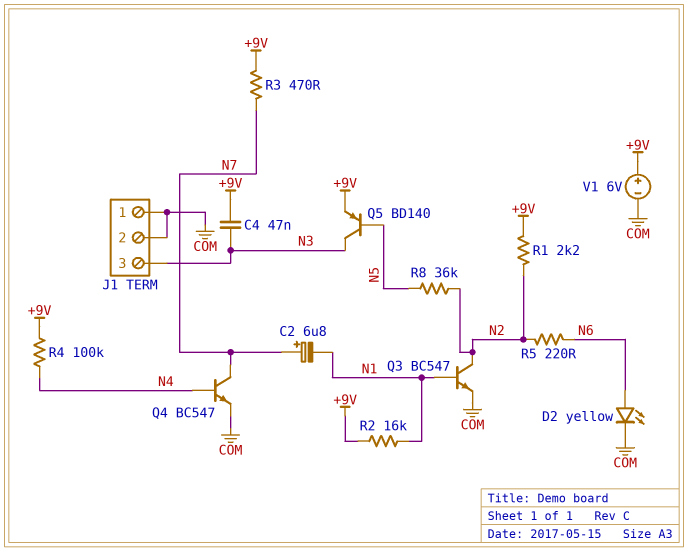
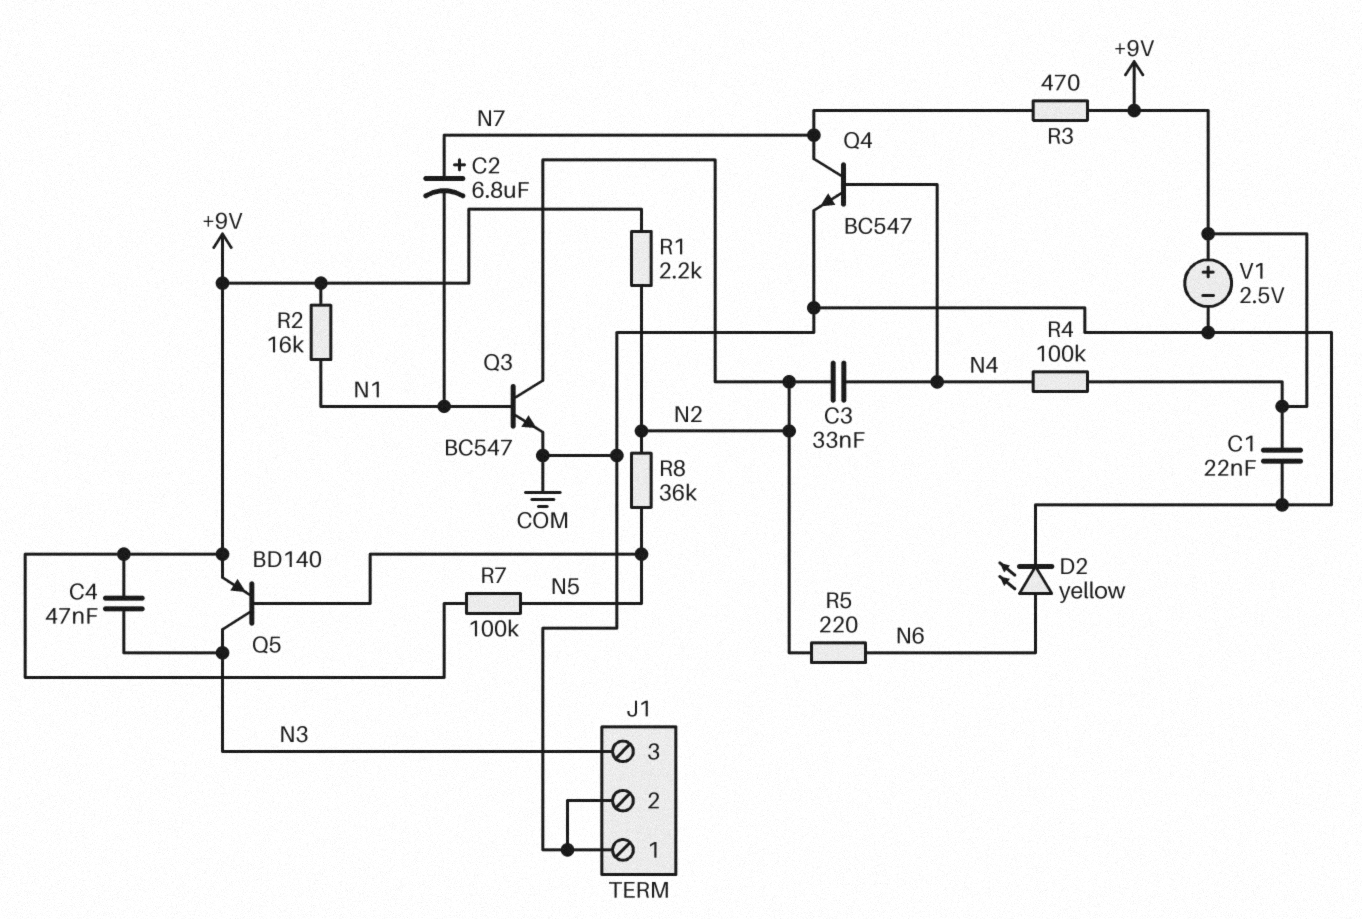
C1: none -> 22nF (+9V, COM)
C3: none -> 33nF (N2, N4)
R7: none -> 100k (+9V, N5)
V1: 6V (plus +9V, minus COM) -> 2.5V (plus +9V, minus COM)

